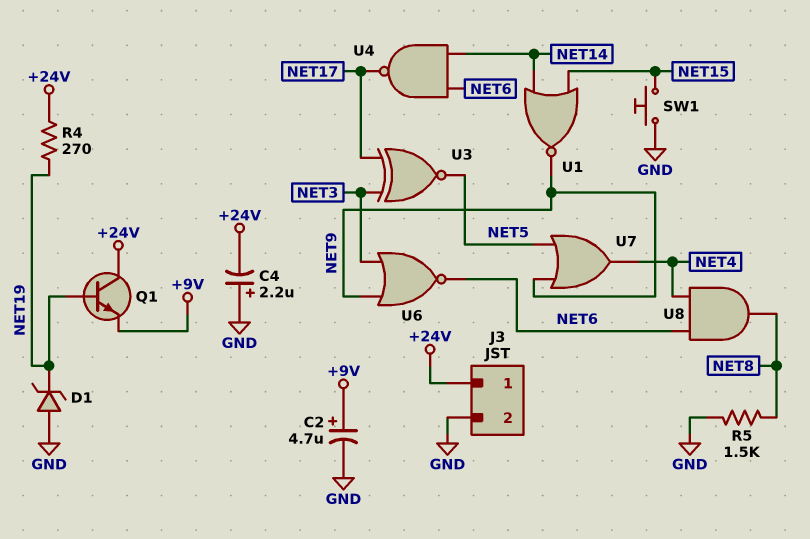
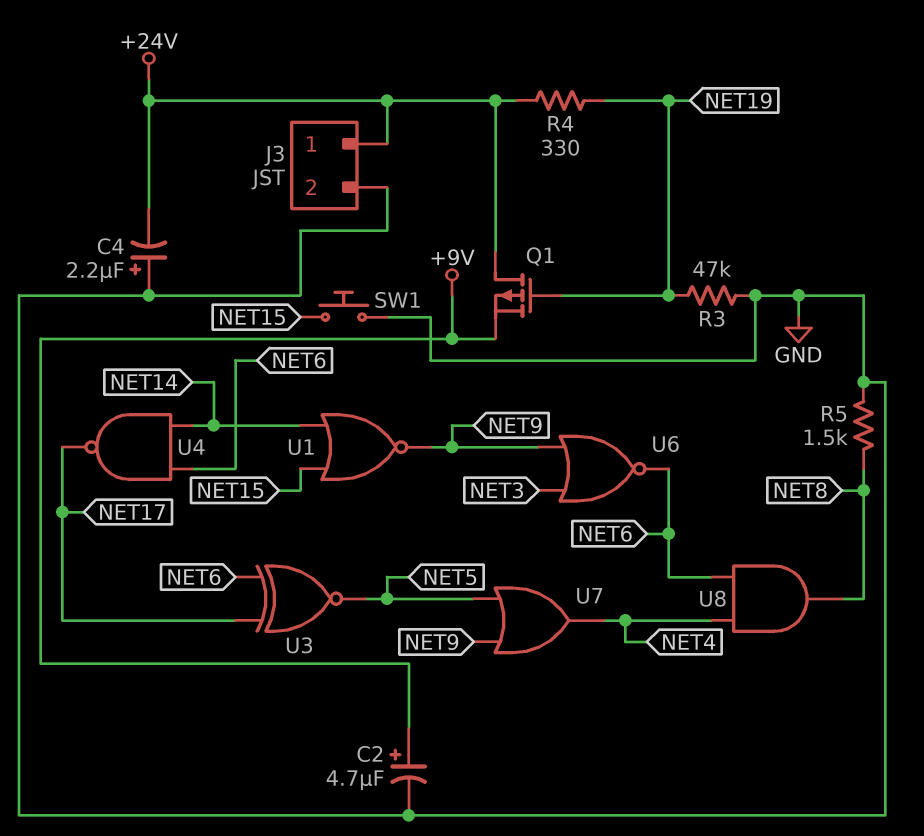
D1: zener (A GND, K NET19) -> none
Q1: NPN (B NET19, C +24V, E +9V) -> PMOS (G NET19, D +24V, S +9V)
R3: none -> 47k (GND, NET19)
R4: 270 (+24V, NET19) -> 330 (+24V, NET19)
U3: XNOR (in NET3, in NET17, out NET5) -> XNOR (in NET6, in NET17, out NET5)

